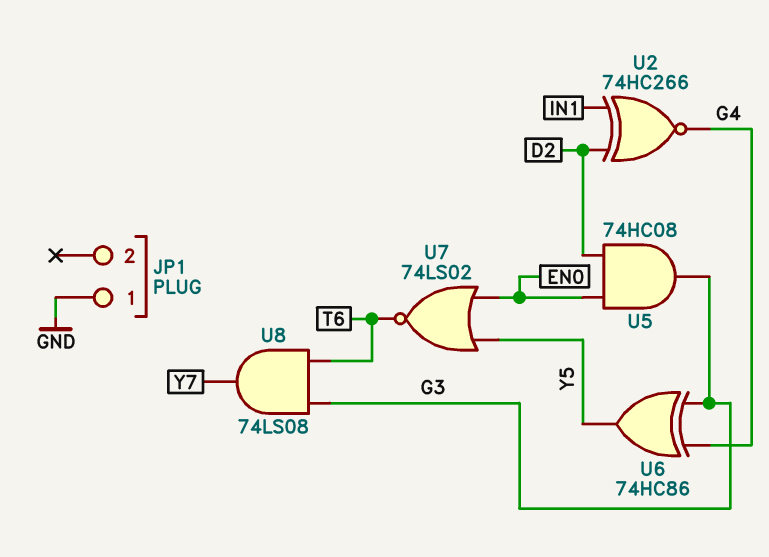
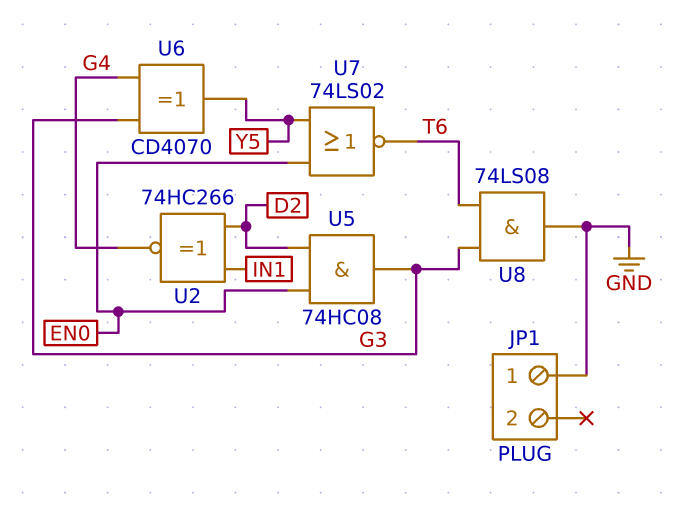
U6: XOR 74HC86 (in G3, in G4, out Y5) -> XOR CD4070 (in G3, in G4, out Y5)
U8: AND 74LS08 (in G3, in T6, out Y7) -> AND 74LS08 (in G3, in T6, out GND)

